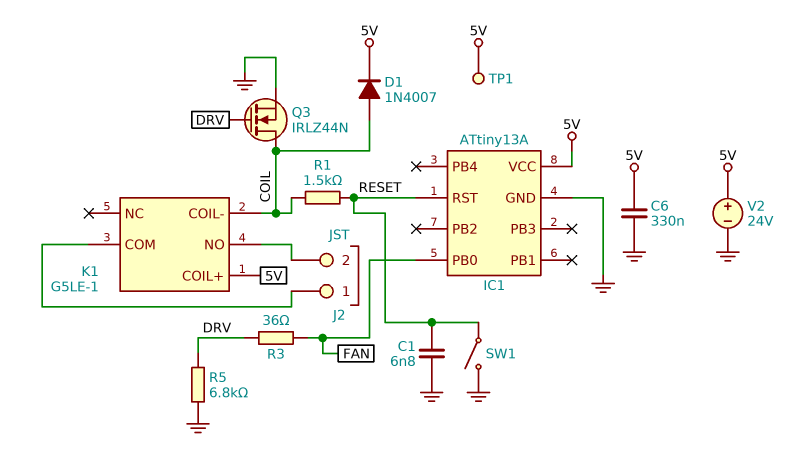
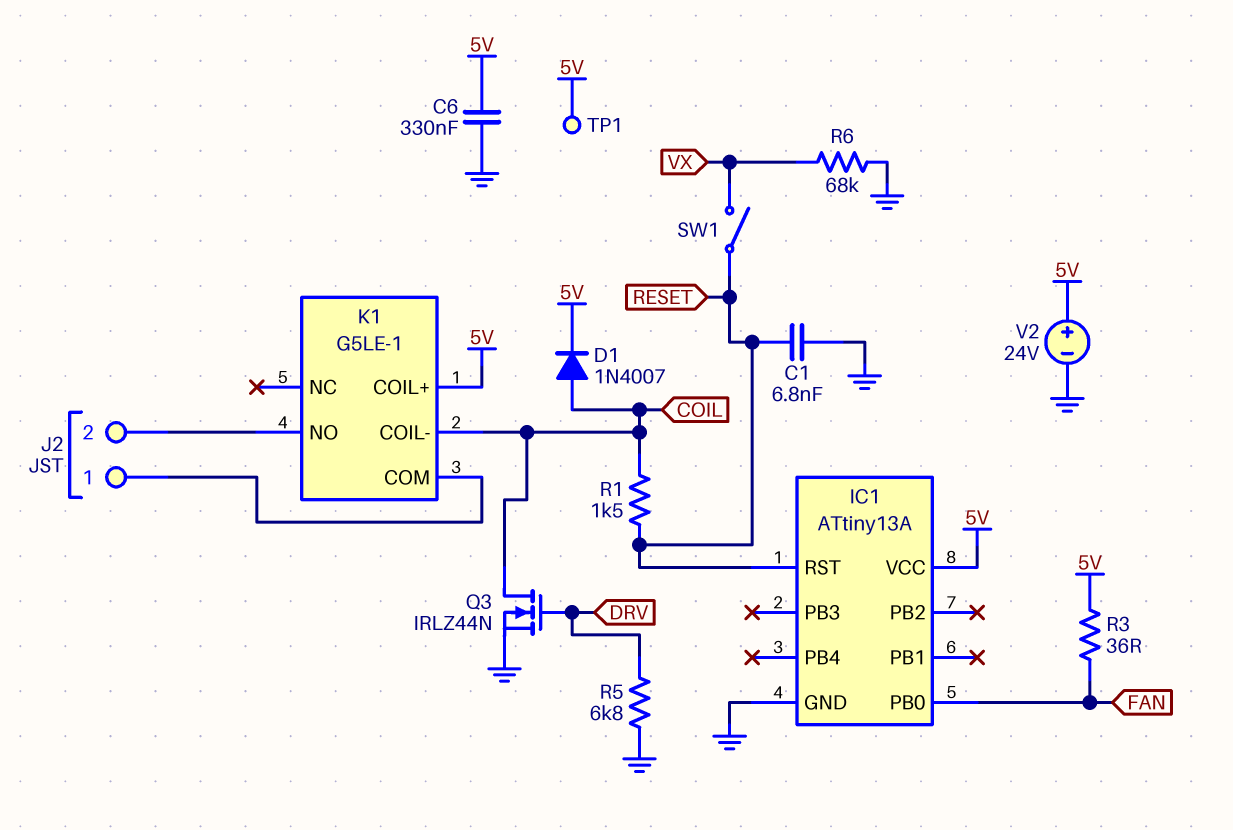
R3: 36 (DRV, FAN) -> 36 (5V, FAN)
R6: none -> 68k (GND, VX)
SW1: switch (GND, RESET) -> switch (RESET, VX)

